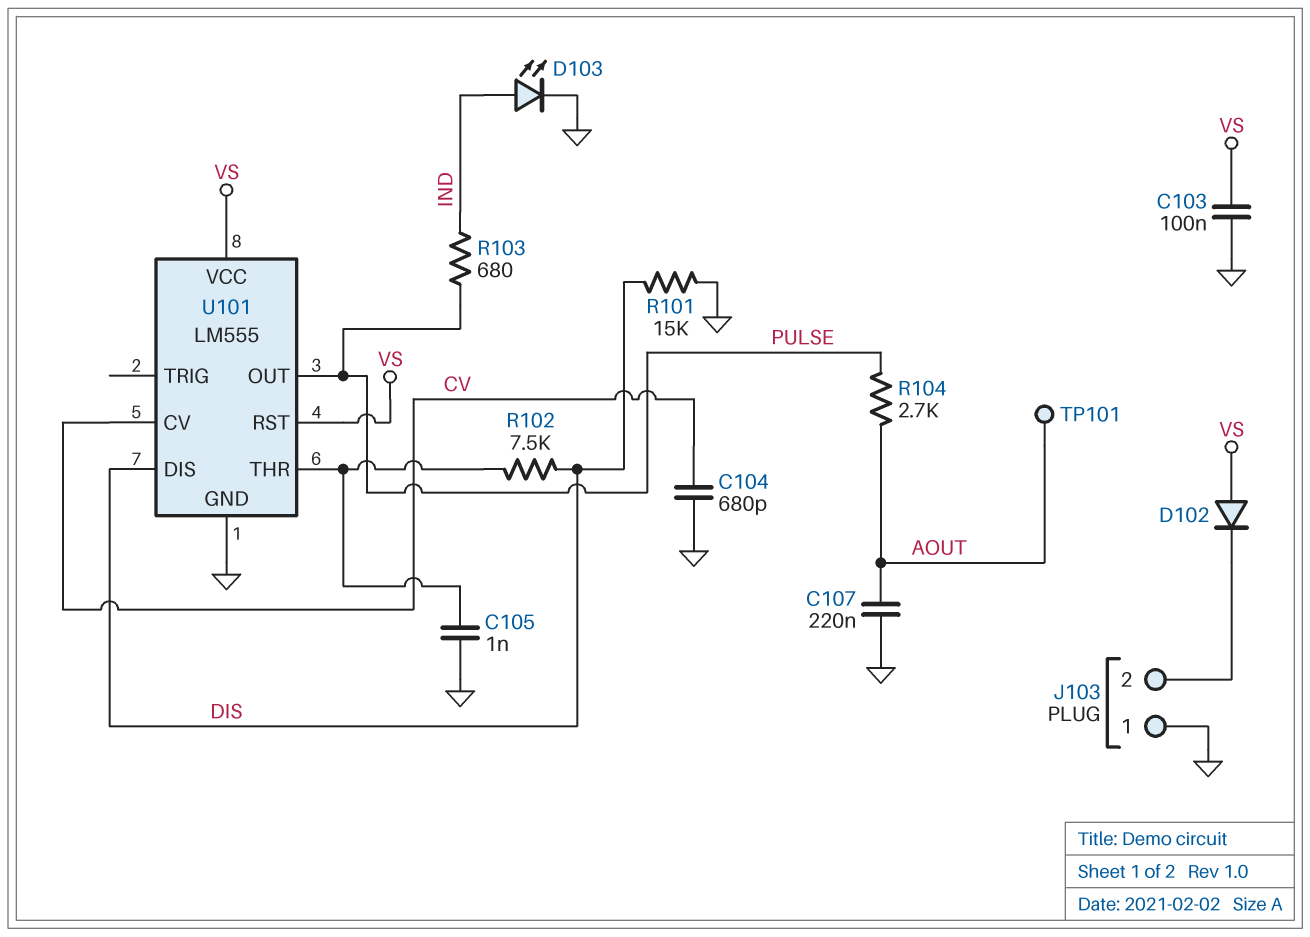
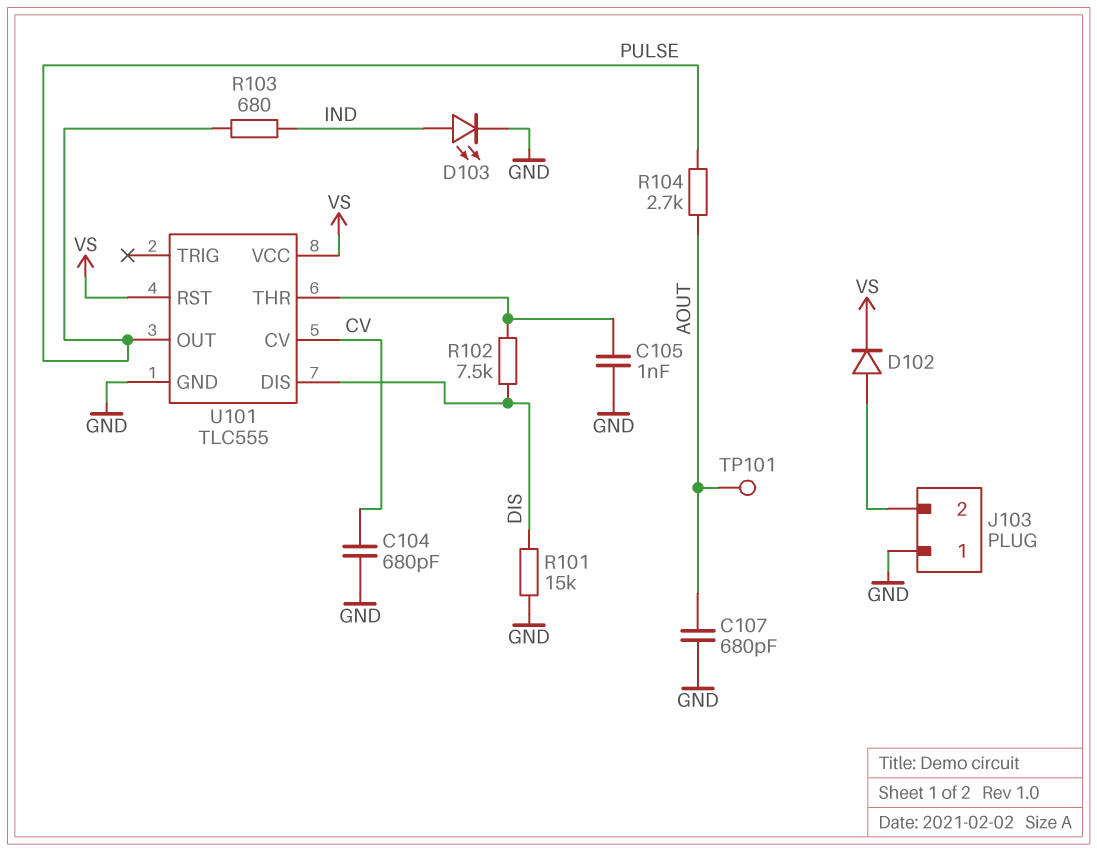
C103: 100nF (GND, VS) -> none
C107: 220nF (AOUT, GND) -> 680pF (AOUT, GND)
D102: diode (A VS, K J103/2) -> diode (A J103/2, K VS)
U101: LM555 -> TLC555

